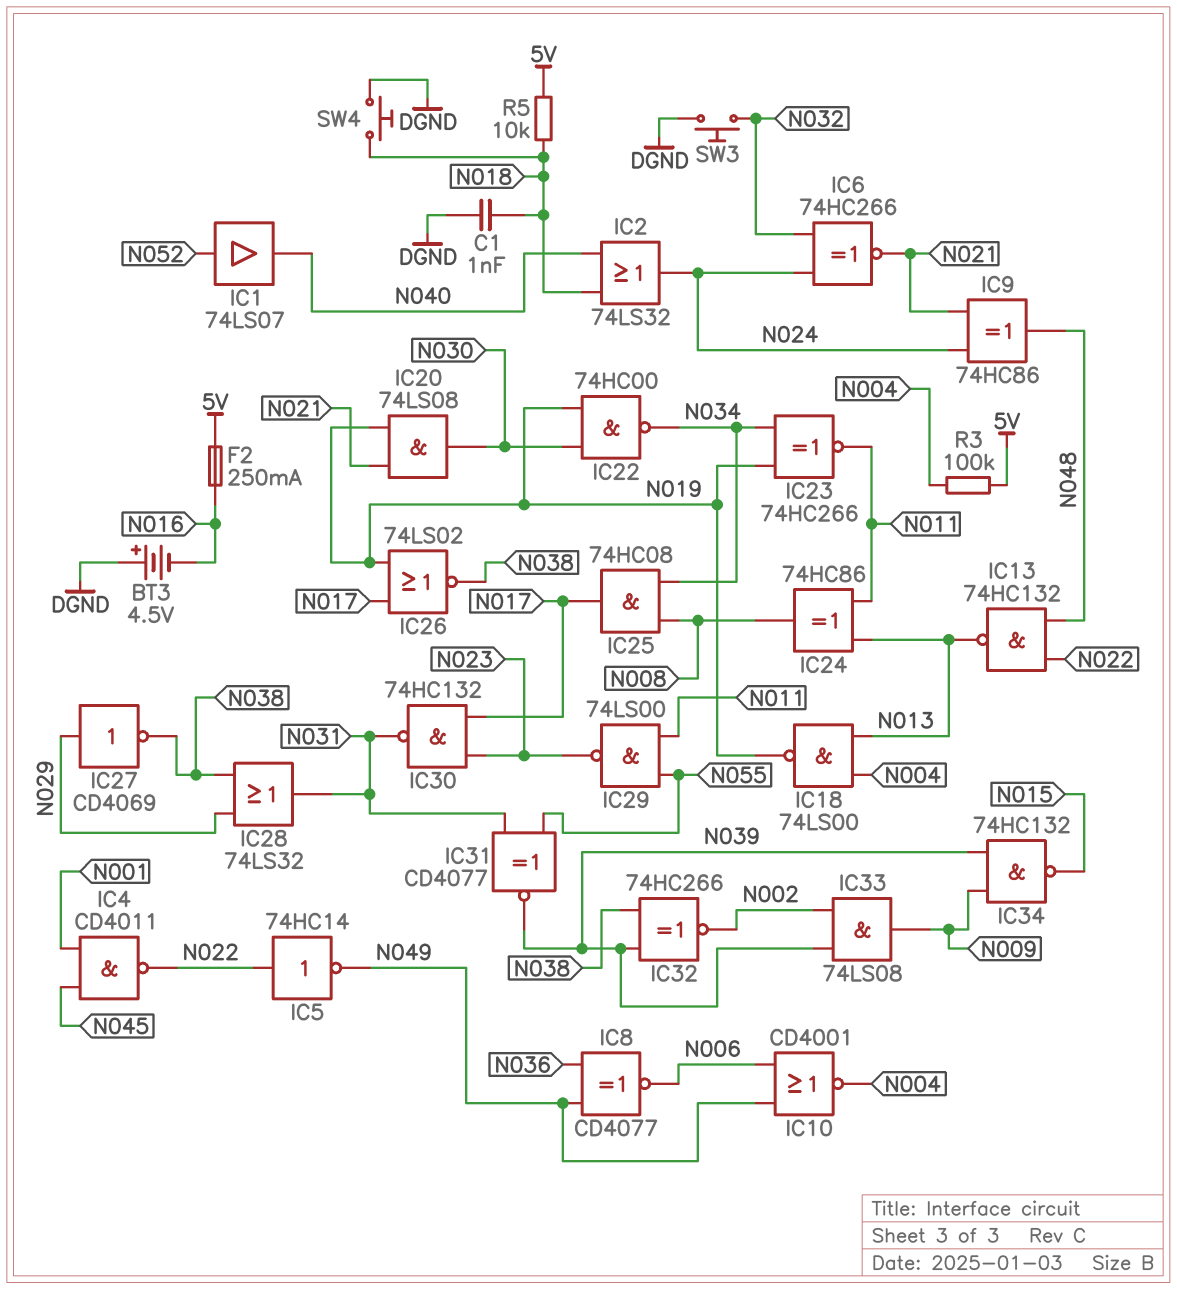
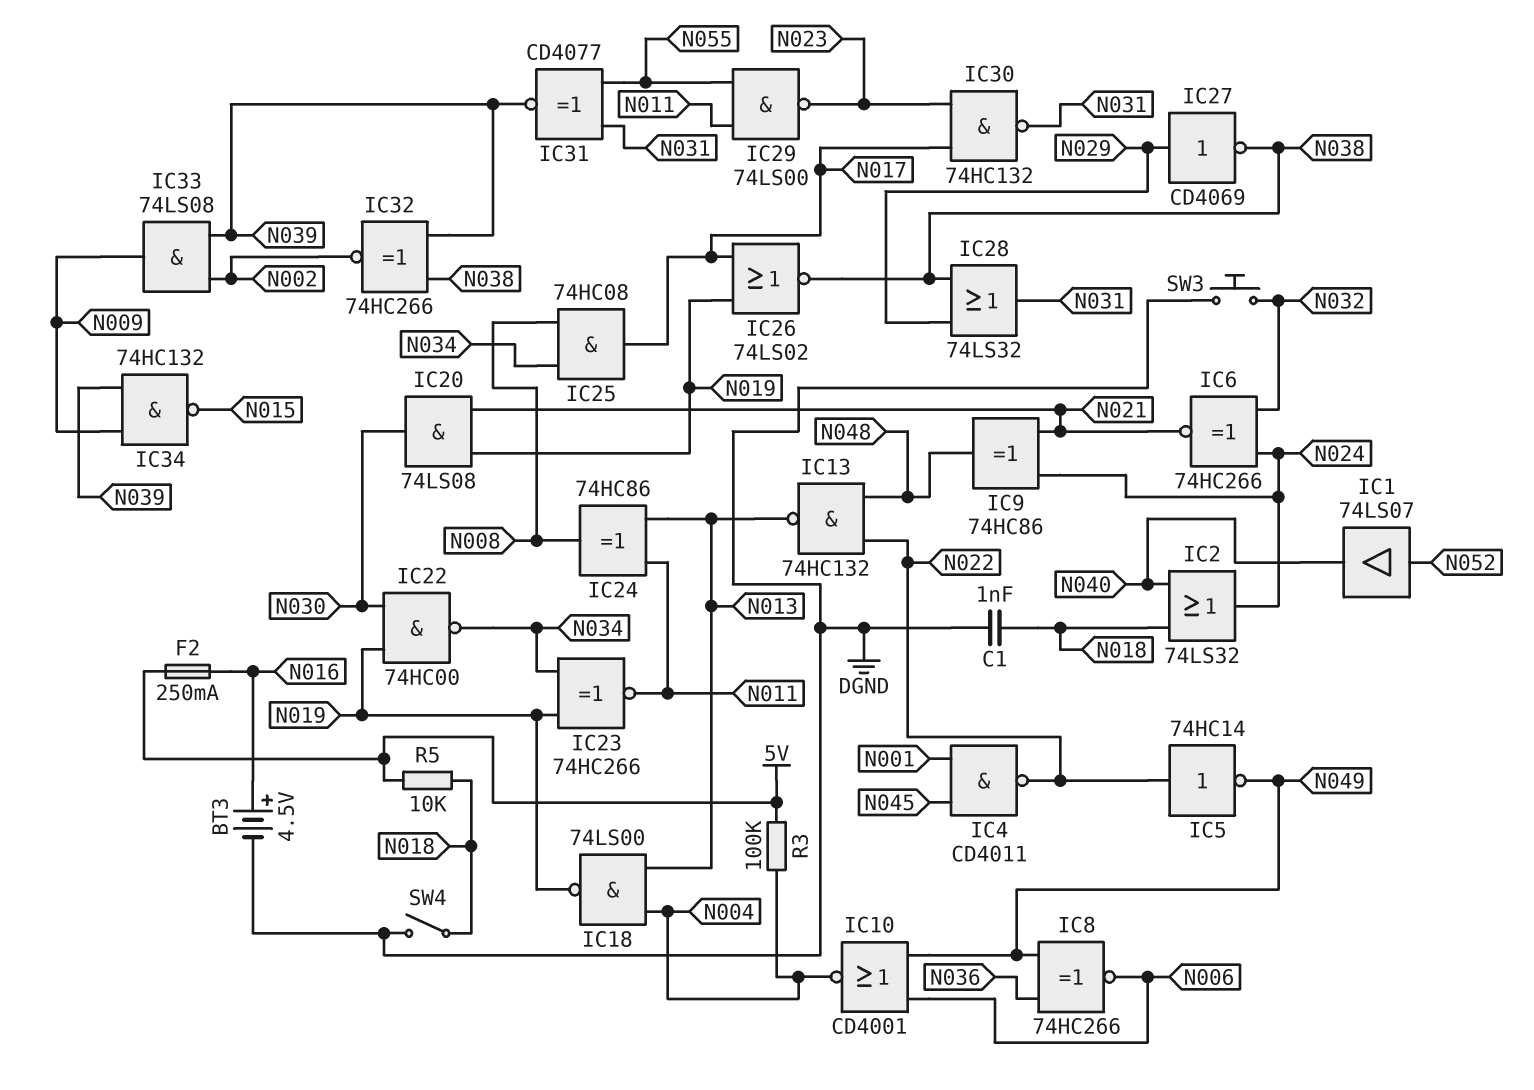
BT3: 4.5V (plus DGND, minus N016) -> 4.5V (plus N016, minus DGND)
IC8: XNOR CD4077 (in N036, in N049, out N006) -> XNOR 74HC266 (in N036, in N049, out N006)
SW4: button (DGND, N018) -> switch (DGND, N018)

